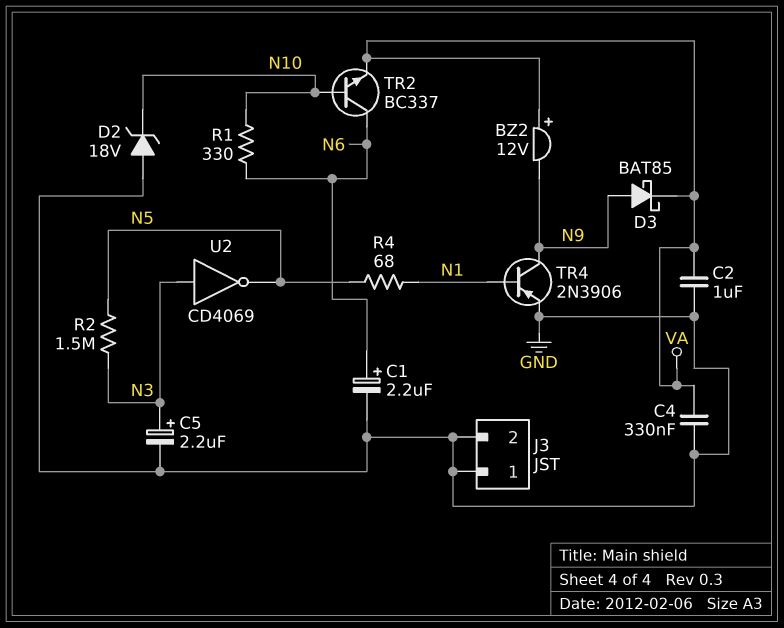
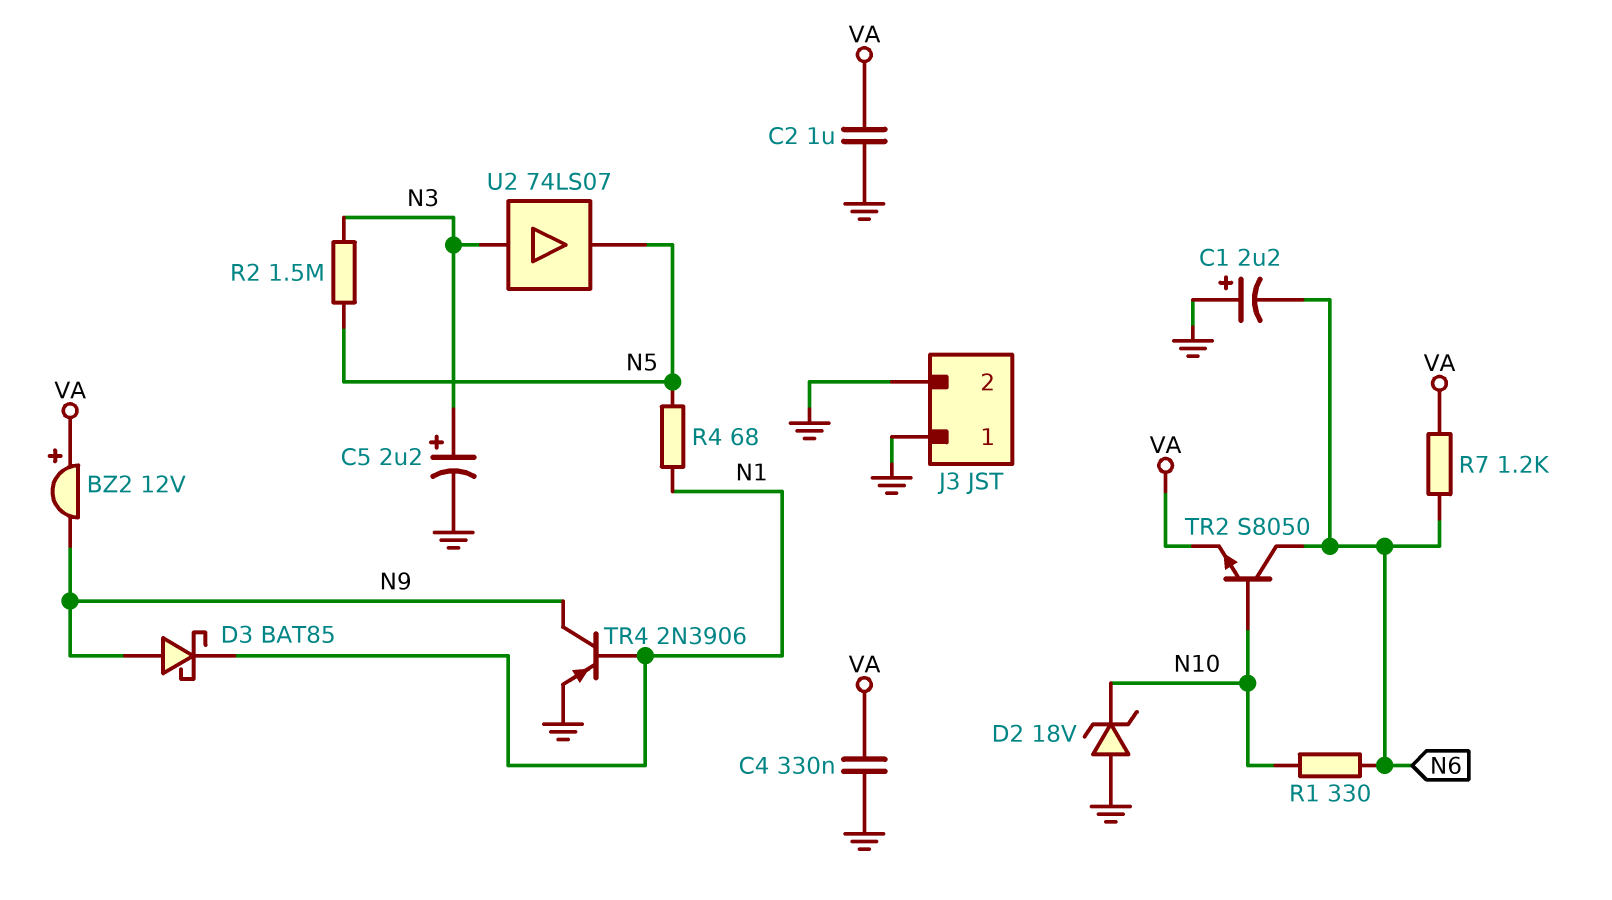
C1: 2.2uF (plus N6, minus GND) -> 2.2uF (plus GND, minus N6)
D3: schottky BAT85 (A N9, K VA) -> schottky BAT85 (A N9, K N1)
R7: none -> 1.2k (N6, VA)
TR2: NPN BC337 (B N10, C N6, E VA) -> NPN S8050 (B N10, C N6, E VA)
U2: NOT CD4069 (in N3, out N5) -> buffer 74LS07 (in N3, out N5)

